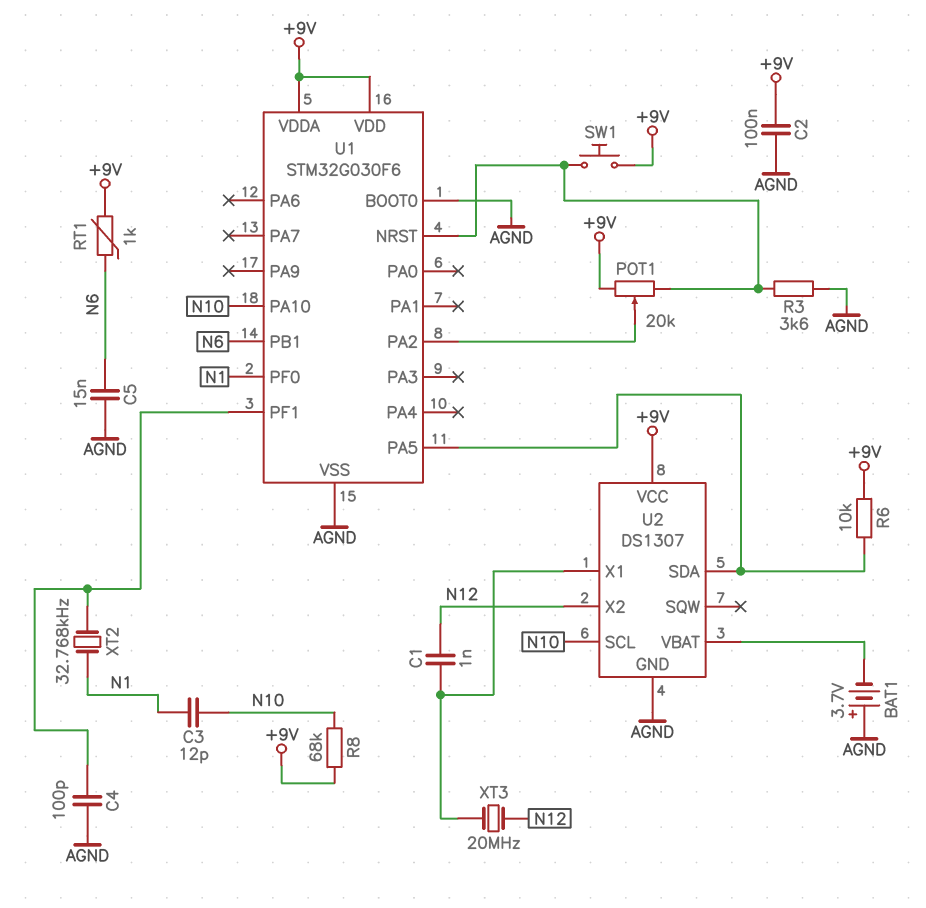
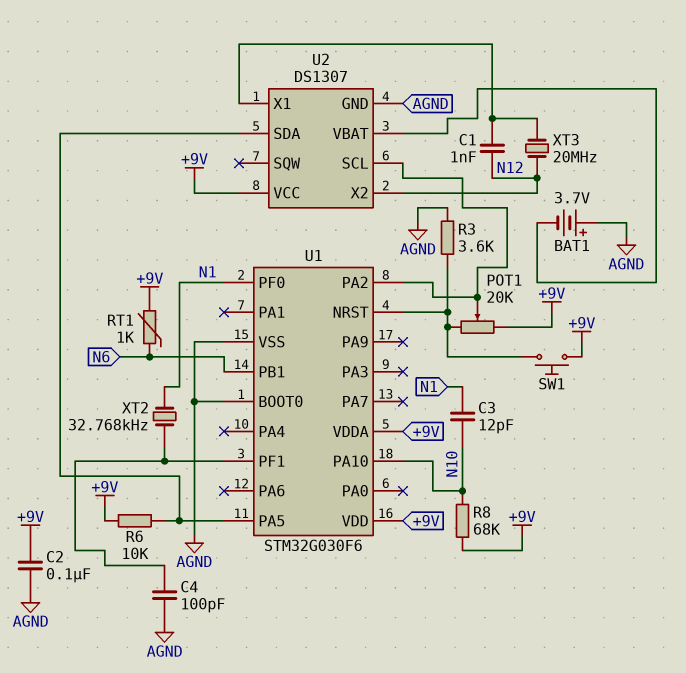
C5: 15nF (AGND, N6) -> none
U2 pin SCL: N10 -> U1/PA2

